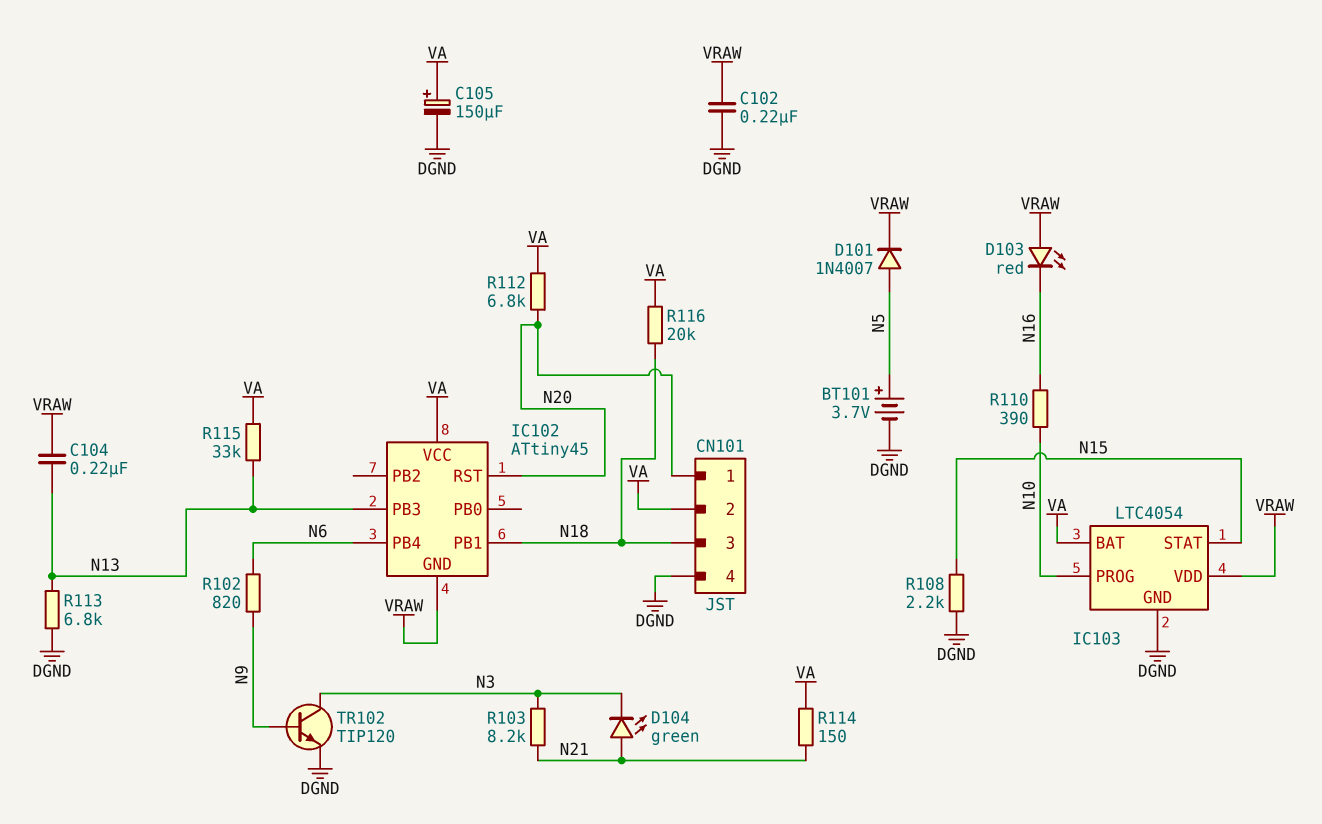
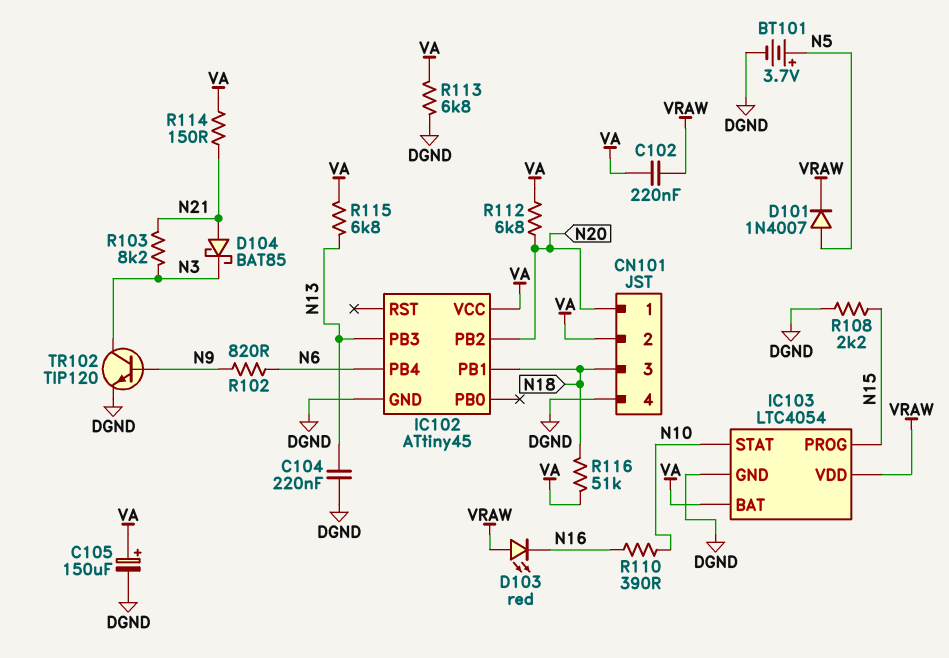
C102: 220nF (DGND, VRAW) -> 220nF (VA, VRAW)
C104: 220nF (N13, VRAW) -> 220nF (DGND, N13)
D104: LED green (A N21, K N3) -> schottky BAT85 (A N21, K N3)
IC102 pin GND: VRAW -> DGND
IC102 pin PB2: none -> N20
IC102 pin RST: N20 -> none
IC103 pin PROG: N10 -> N15
IC103 pin STAT: N15 -> N10
R113: 6.8k (DGND, N13) -> 6.8k (DGND, VA)
R115: 33k (N13, VA) -> 6.8k (N13, VA)
R116: 20k (N18, VA) -> 51k (N18, VA)

